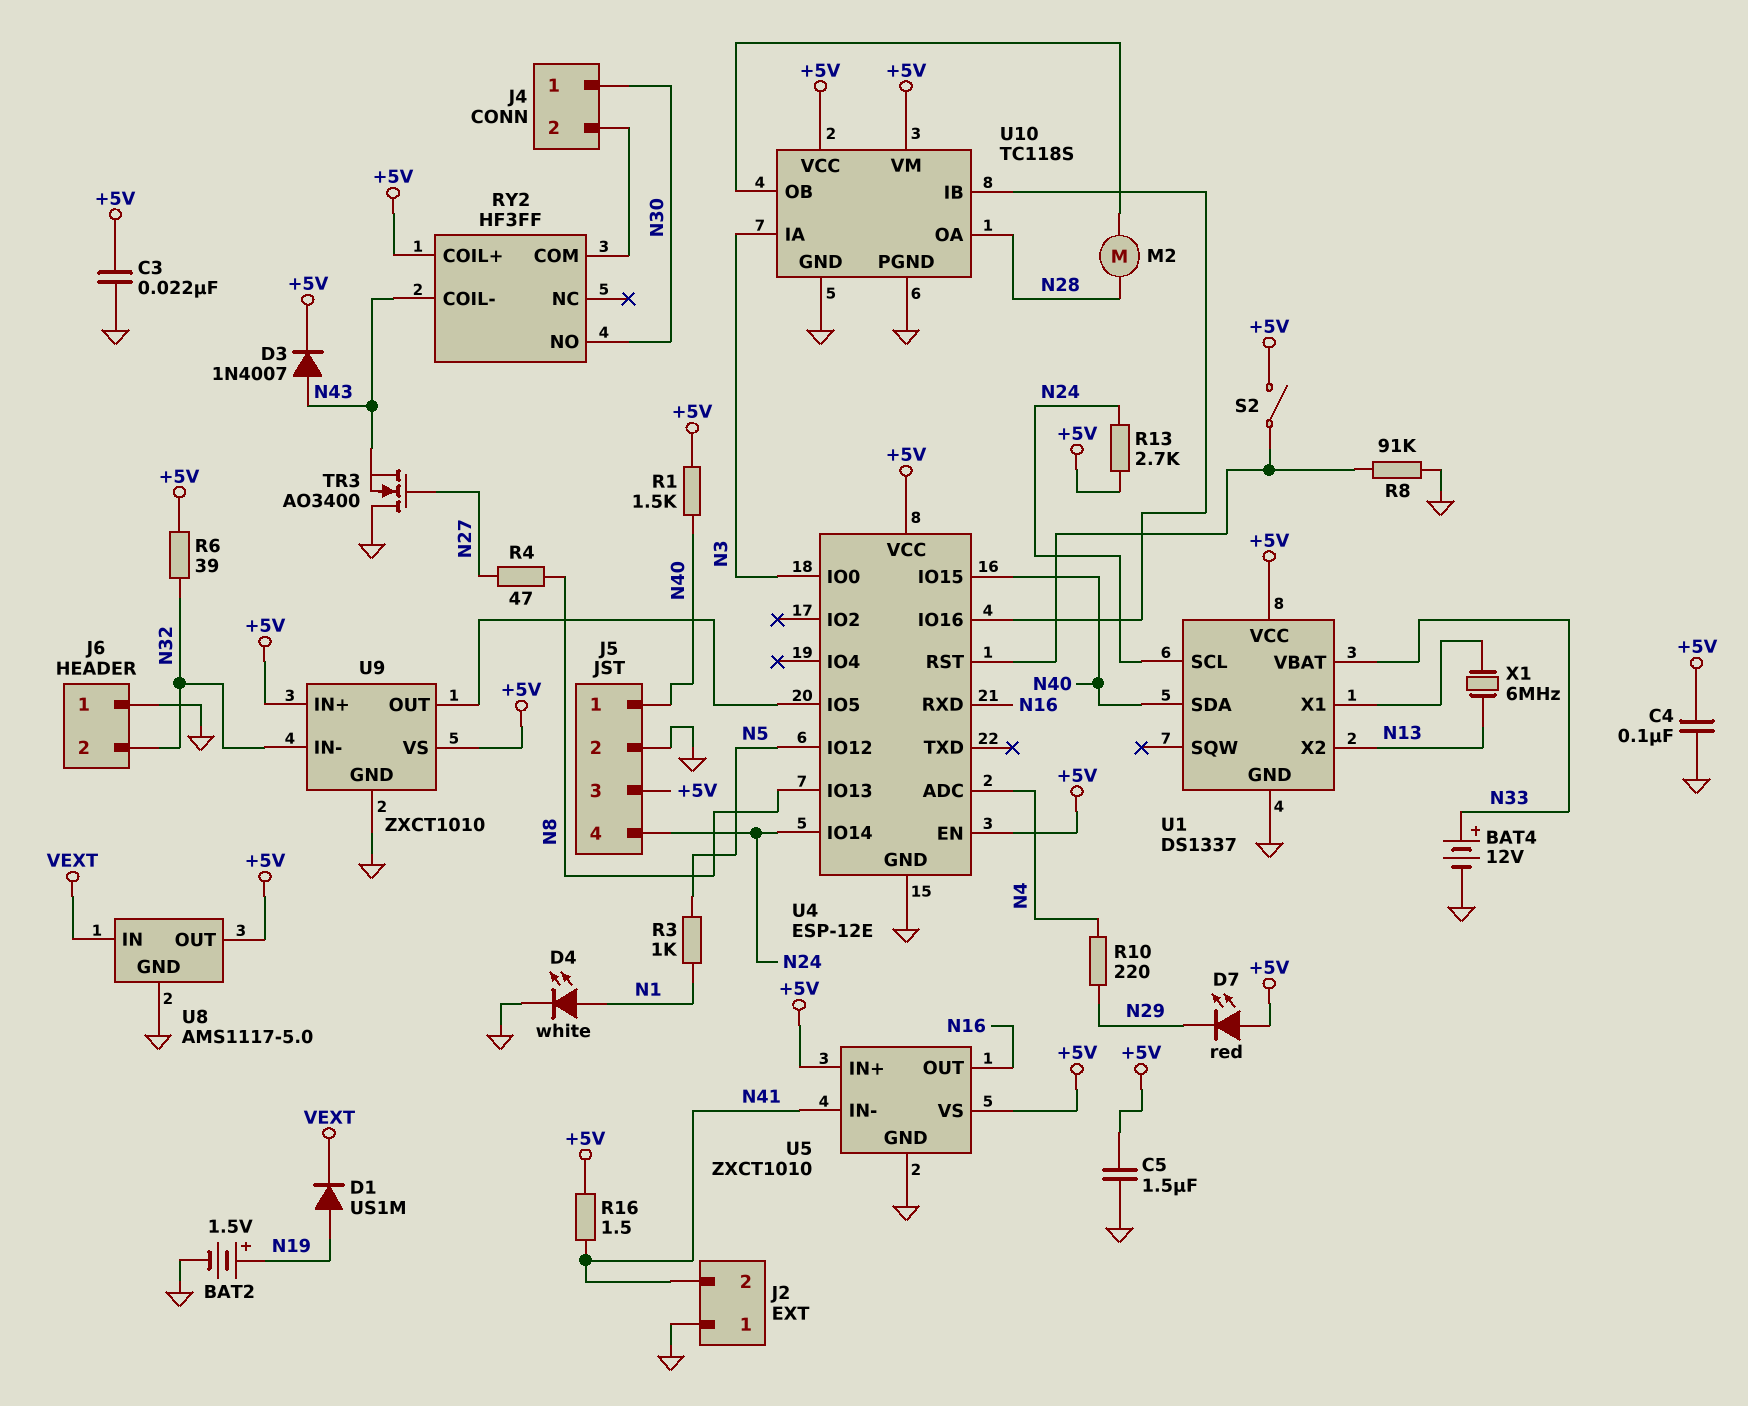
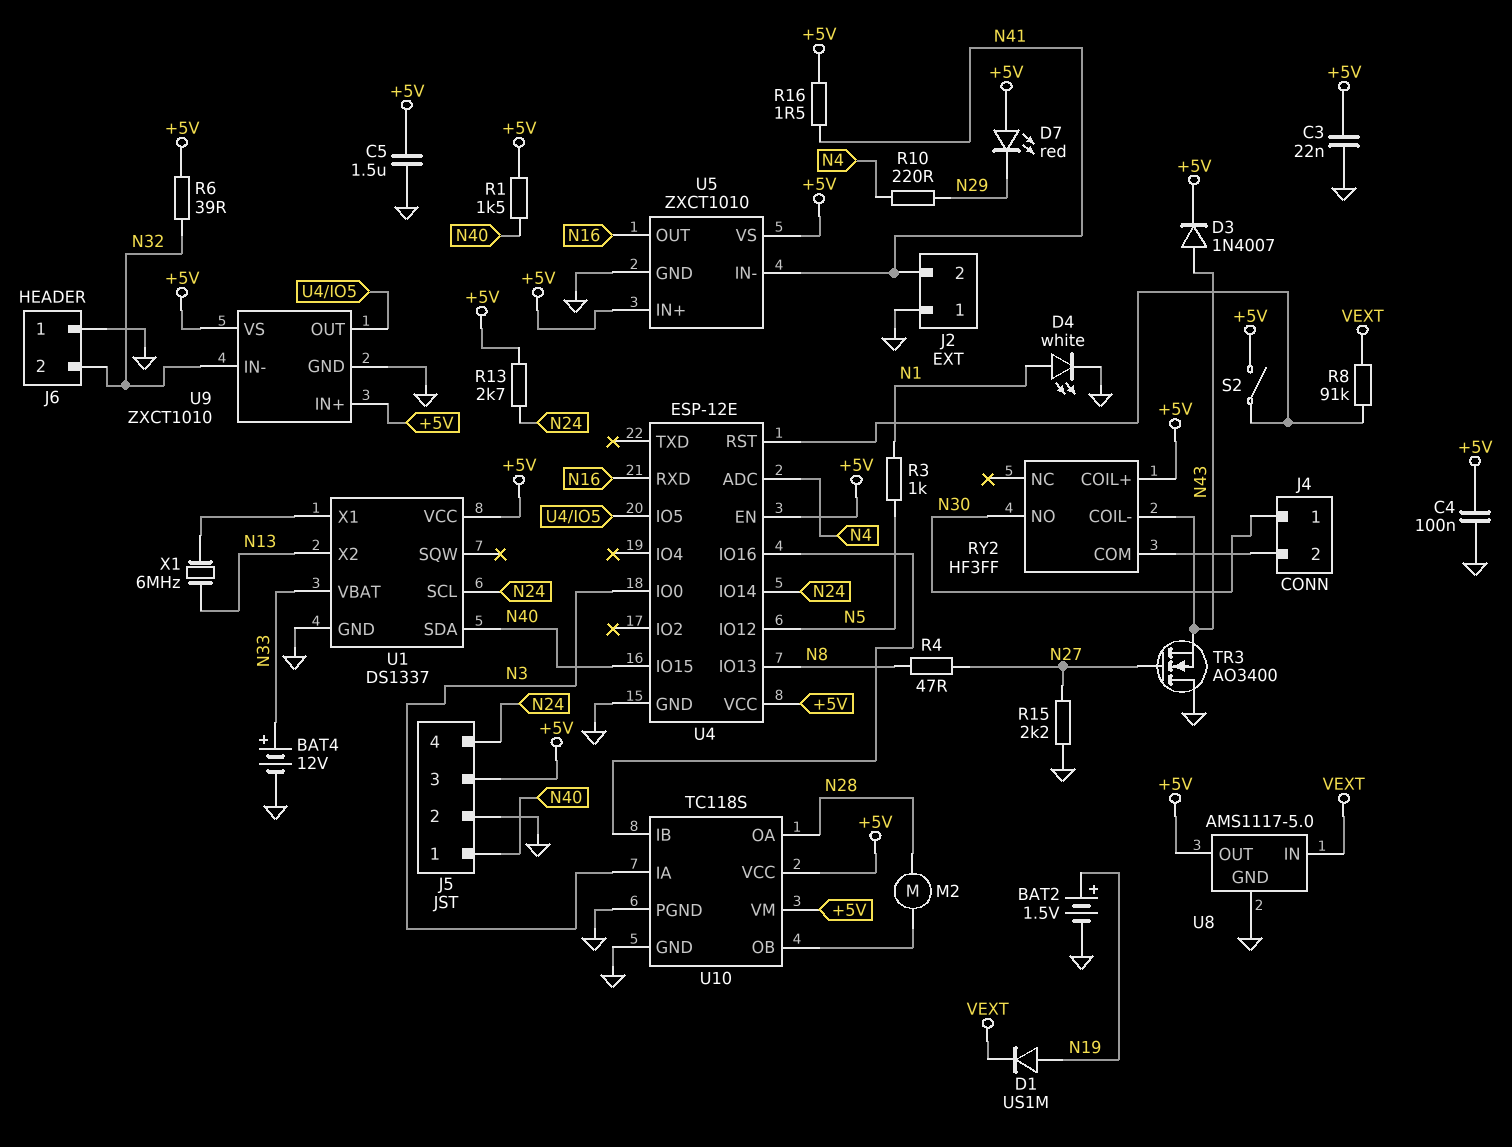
R8: 91k (GND, U4/RST) -> 91k (U4/RST, VEXT)
R15: none -> 2.2k (GND, N27)

